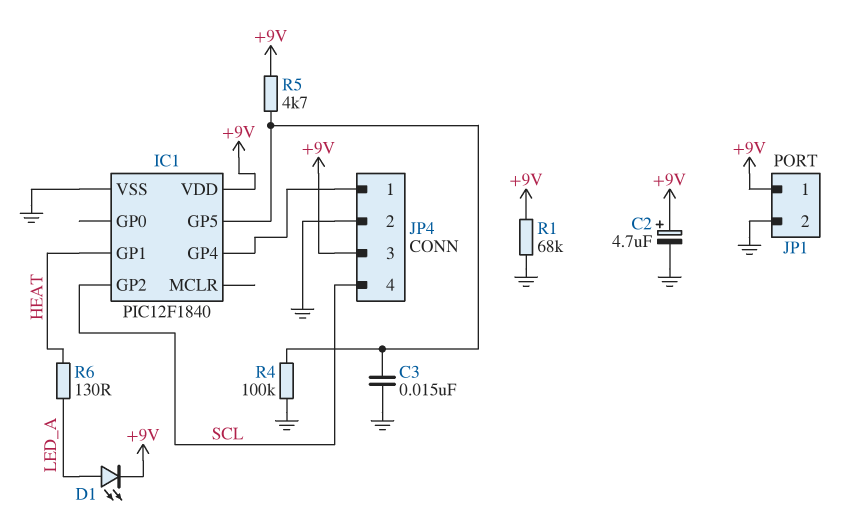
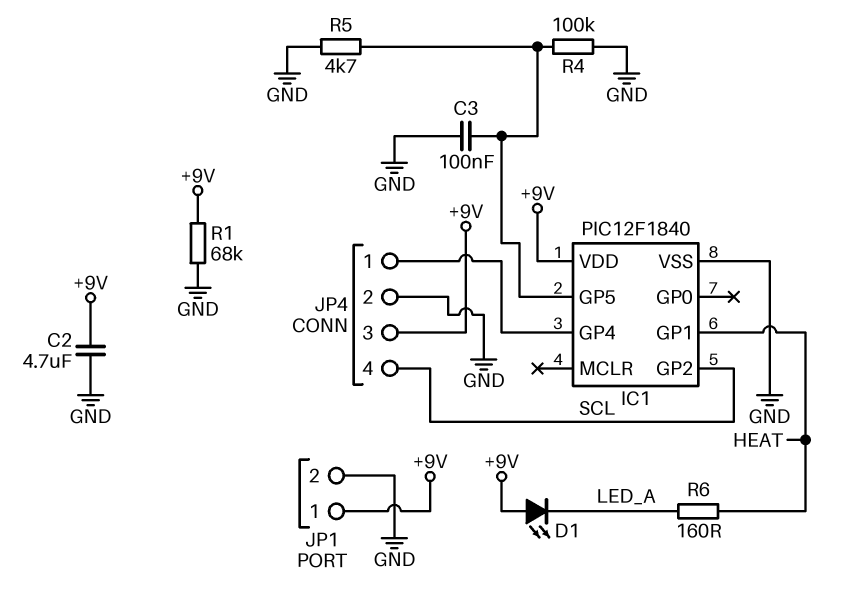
C2: 4.7uF (plus +9V, minus GND) -> 4.7uF (+9V, GND)
C3: 15nF (GND, IC1/GP5) -> 100nF (GND, IC1/GP5)
D1: LED (A LED_A, K +9V) -> LED (A +9V, K LED_A)
R5: 4.7k (+9V, IC1/GP5) -> 4.7k (GND, IC1/GP5)
R6: 130 (HEAT, LED_A) -> 160 (HEAT, LED_A)

